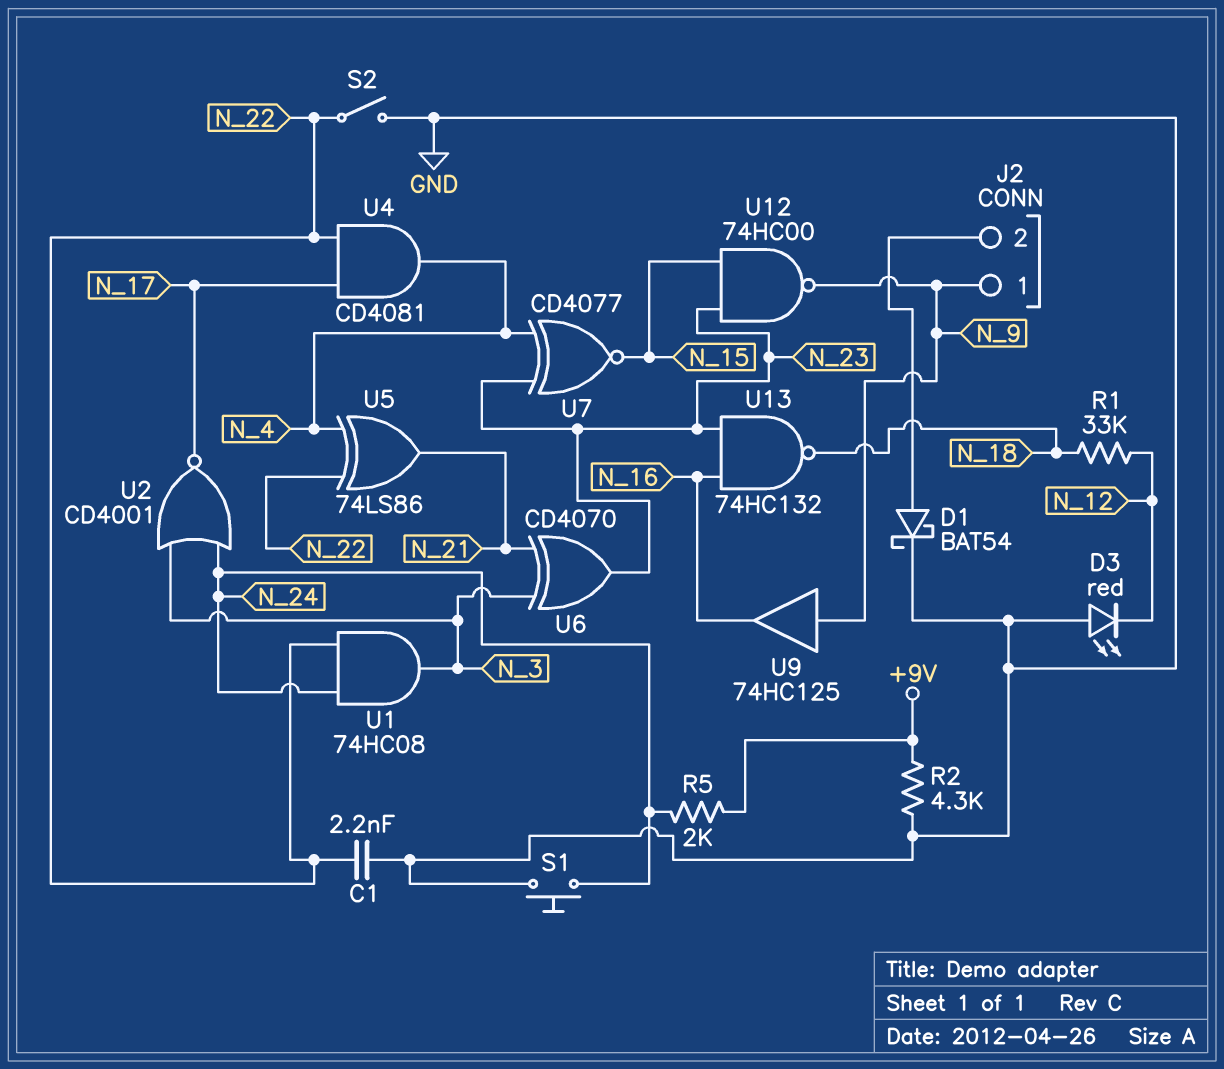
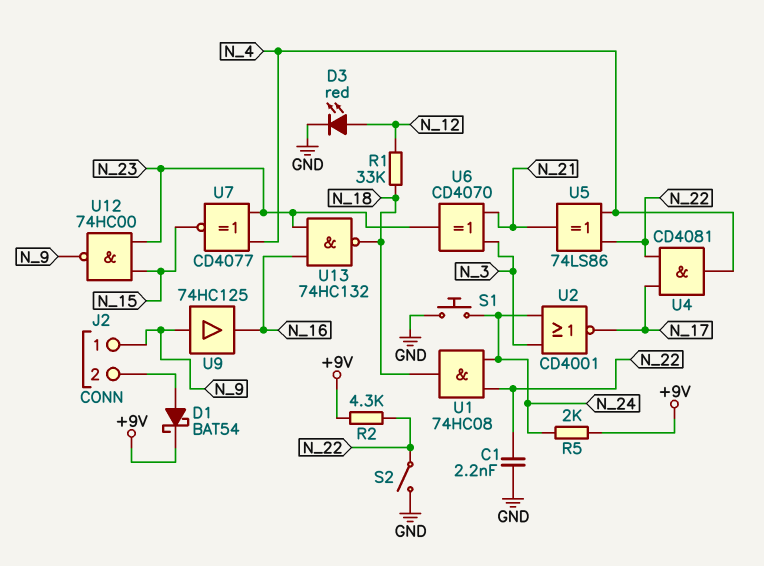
D1: schottky BAT54 (A J2/2, K GND) -> schottky BAT54 (A J2/2, K +9V)
D3: LED red (A GND, K N_12) -> LED red (A N_12, K GND)
R2: 4.3k (+9V, GND) -> 4.3k (+9V, N_22)
U1: AND 74HC08 (in N_22, in N_24, out N_3) -> AND 74HC08 (in N_22, in N_24, out N_18)

